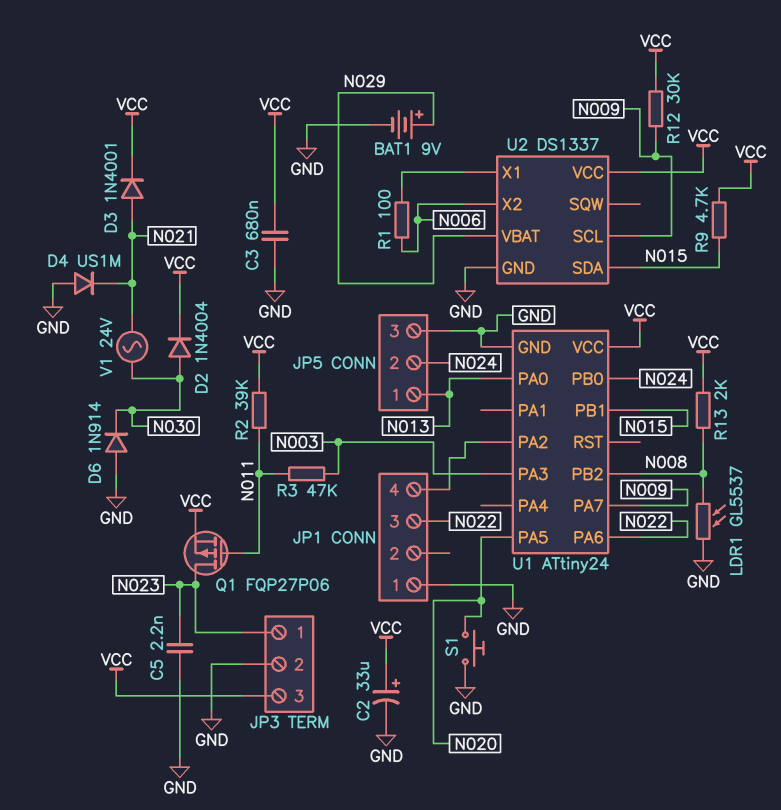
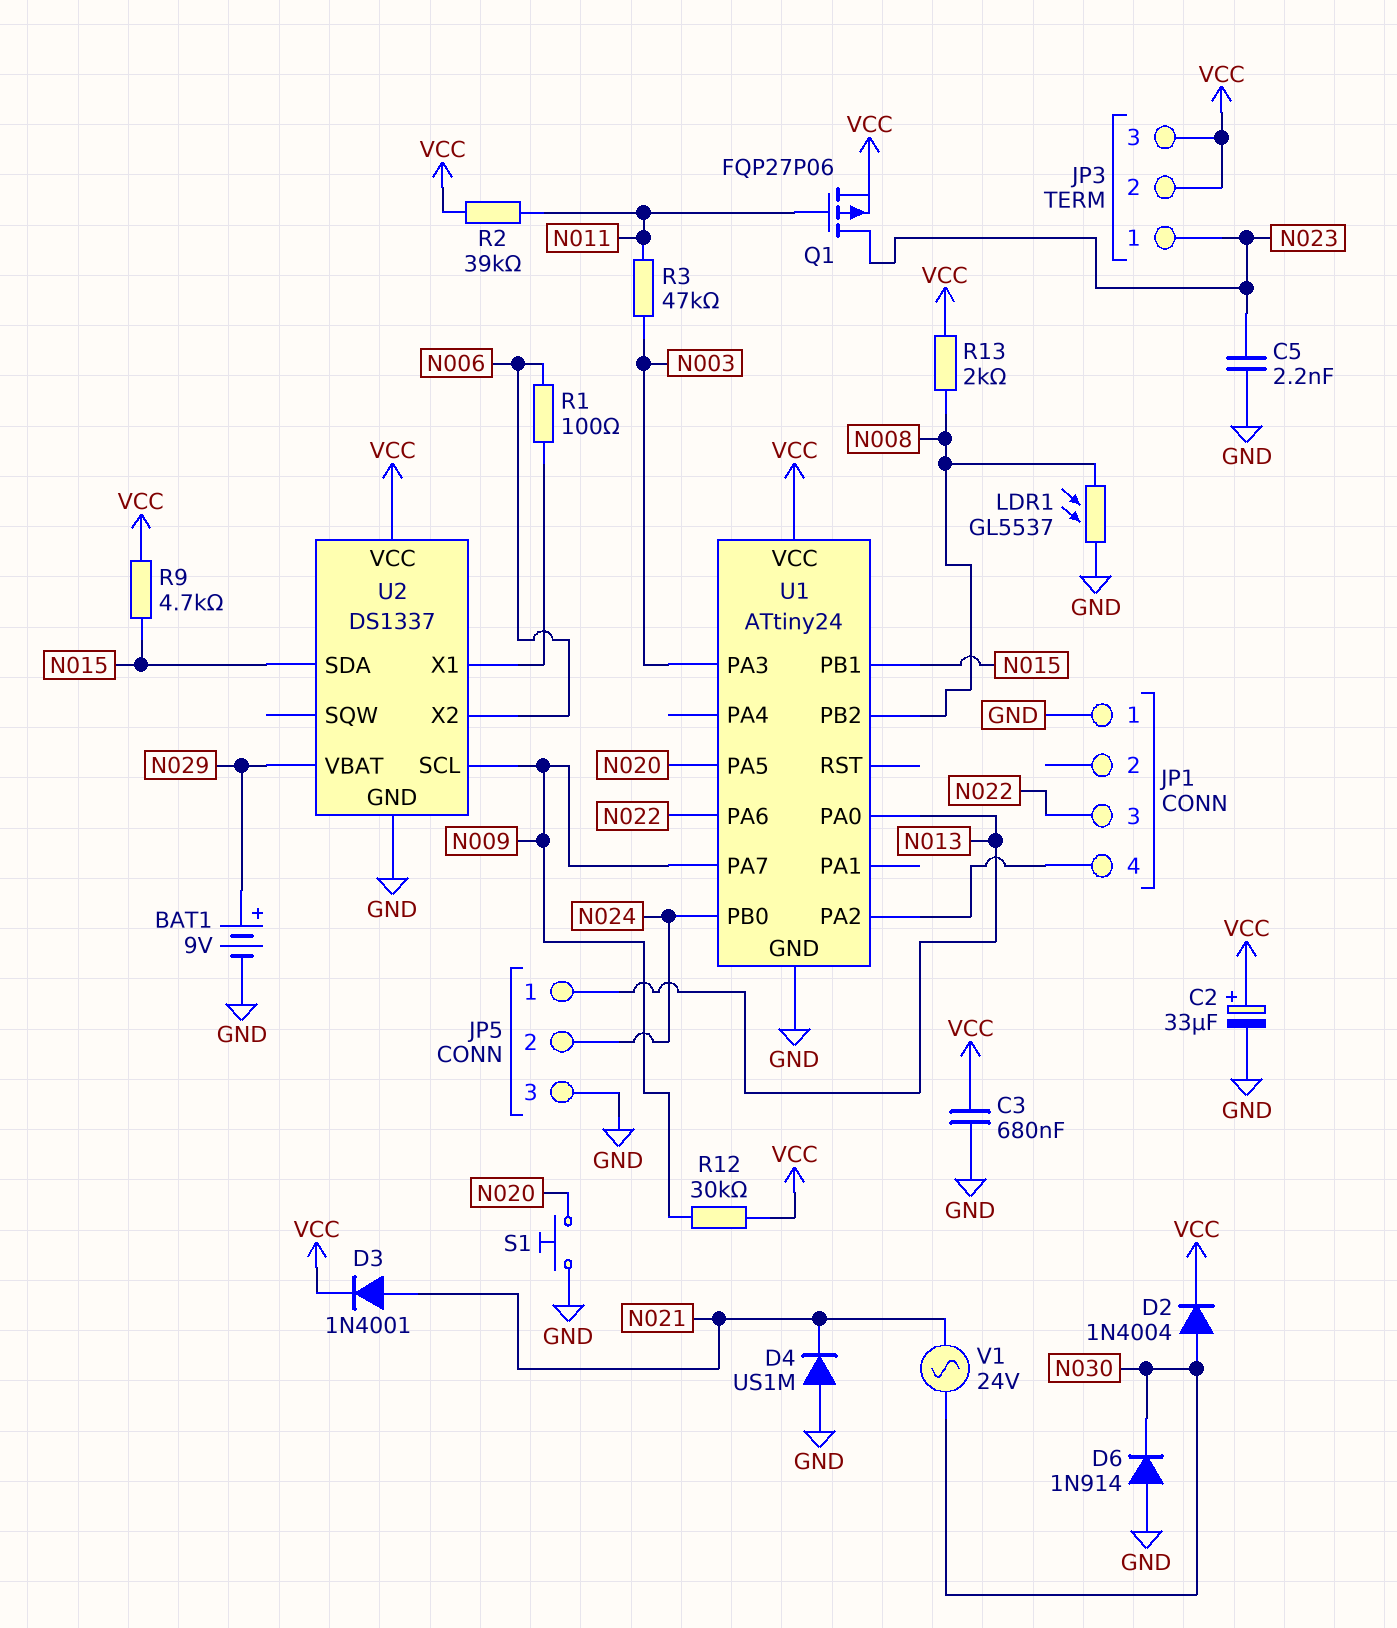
JP3 pin 2: GND -> VCC

